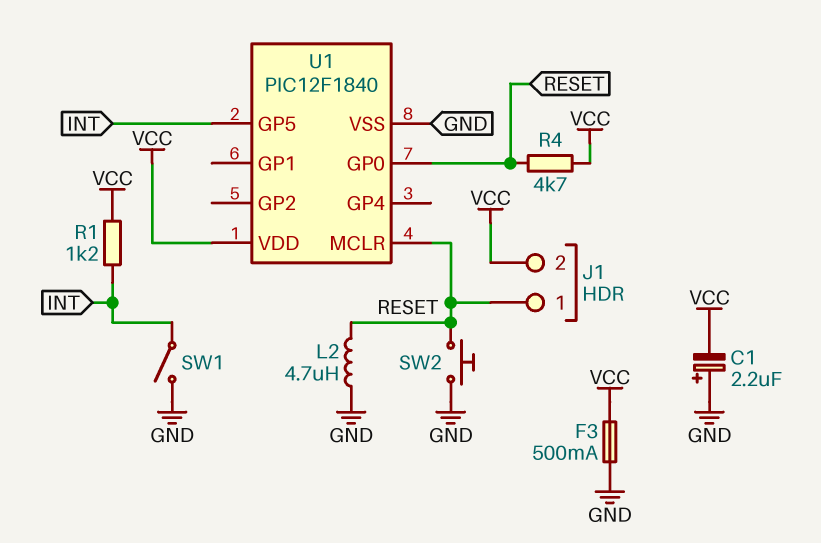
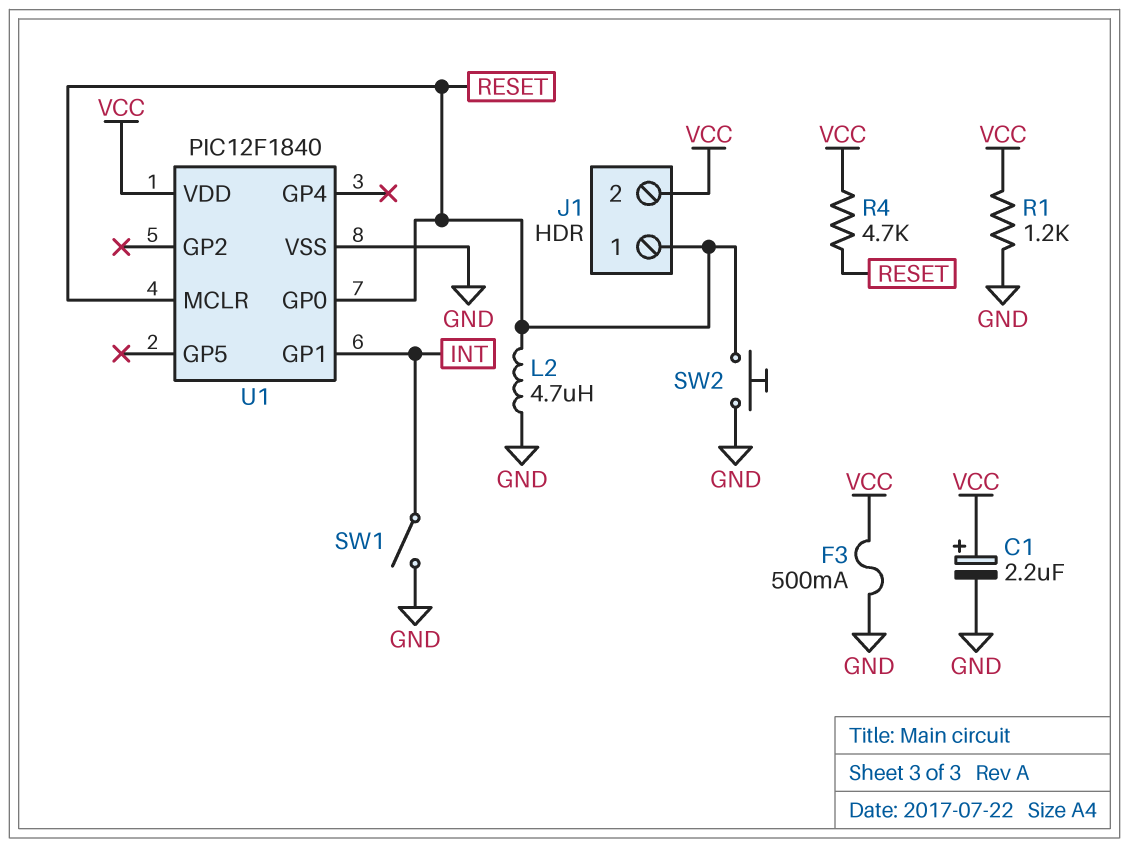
C1: 2.2uF (plus GND, minus VCC) -> 2.2uF (plus VCC, minus GND)
R1: 1.2k (INT, VCC) -> 1.2k (GND, VCC)
U1 pin GP1: none -> INT
U1 pin GP5: INT -> none

